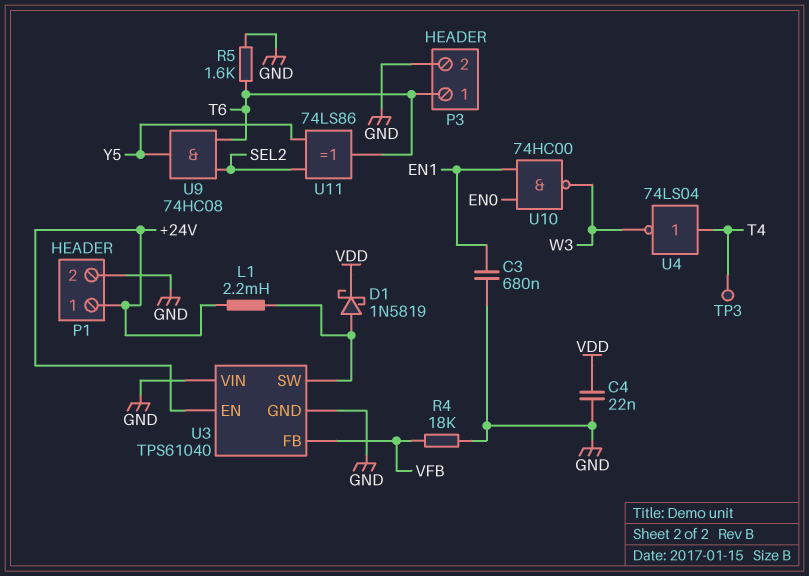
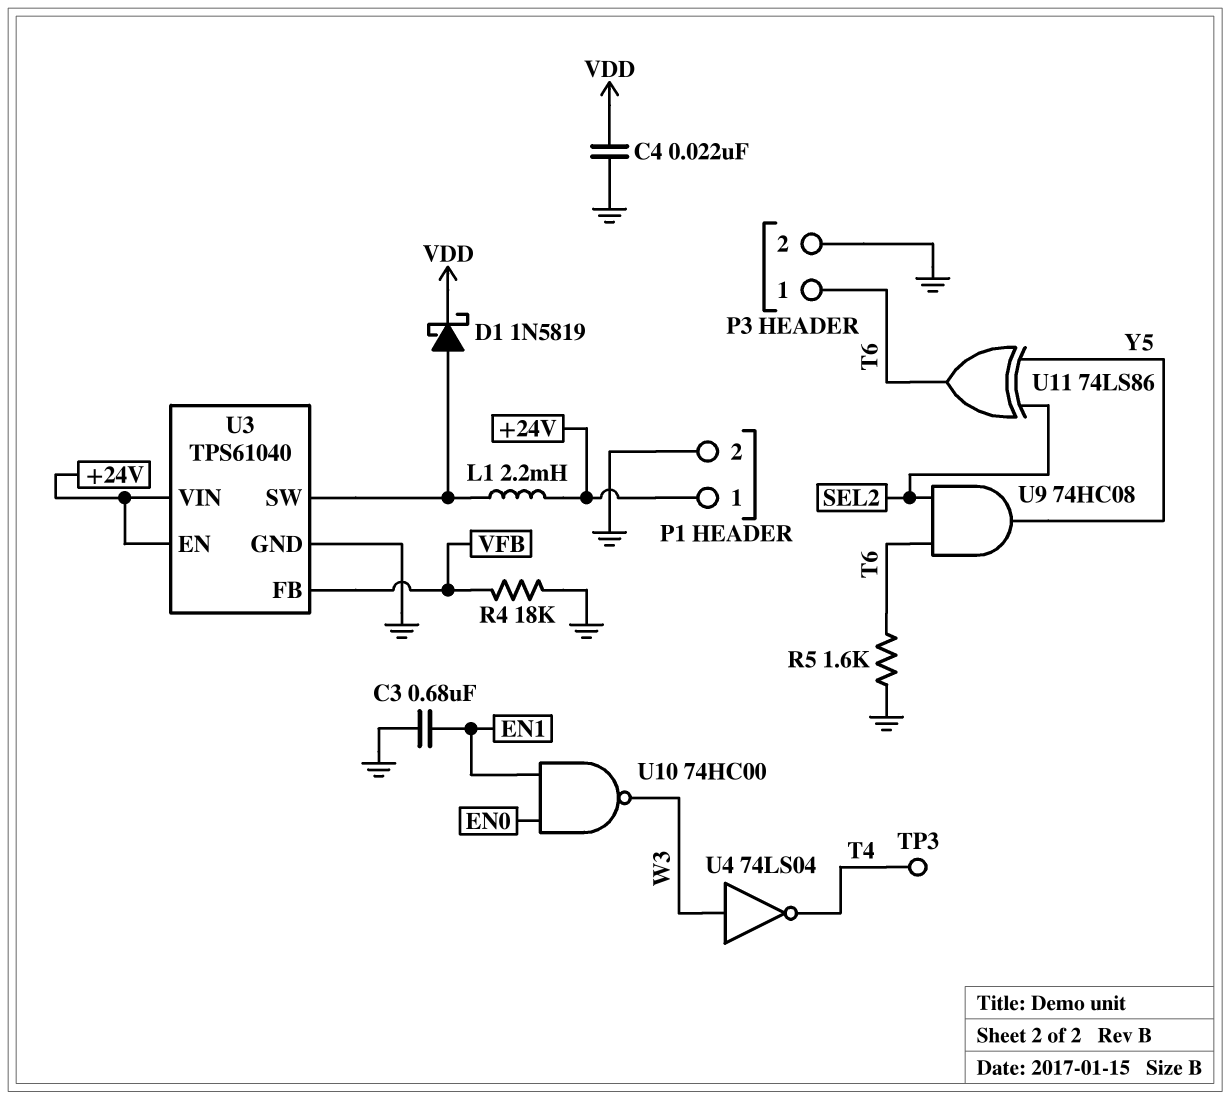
U3 pin VIN: GND -> +24V
U4: NOT 74LS04 (in T4, out W3) -> NOT 74LS04 (in W3, out T4)

